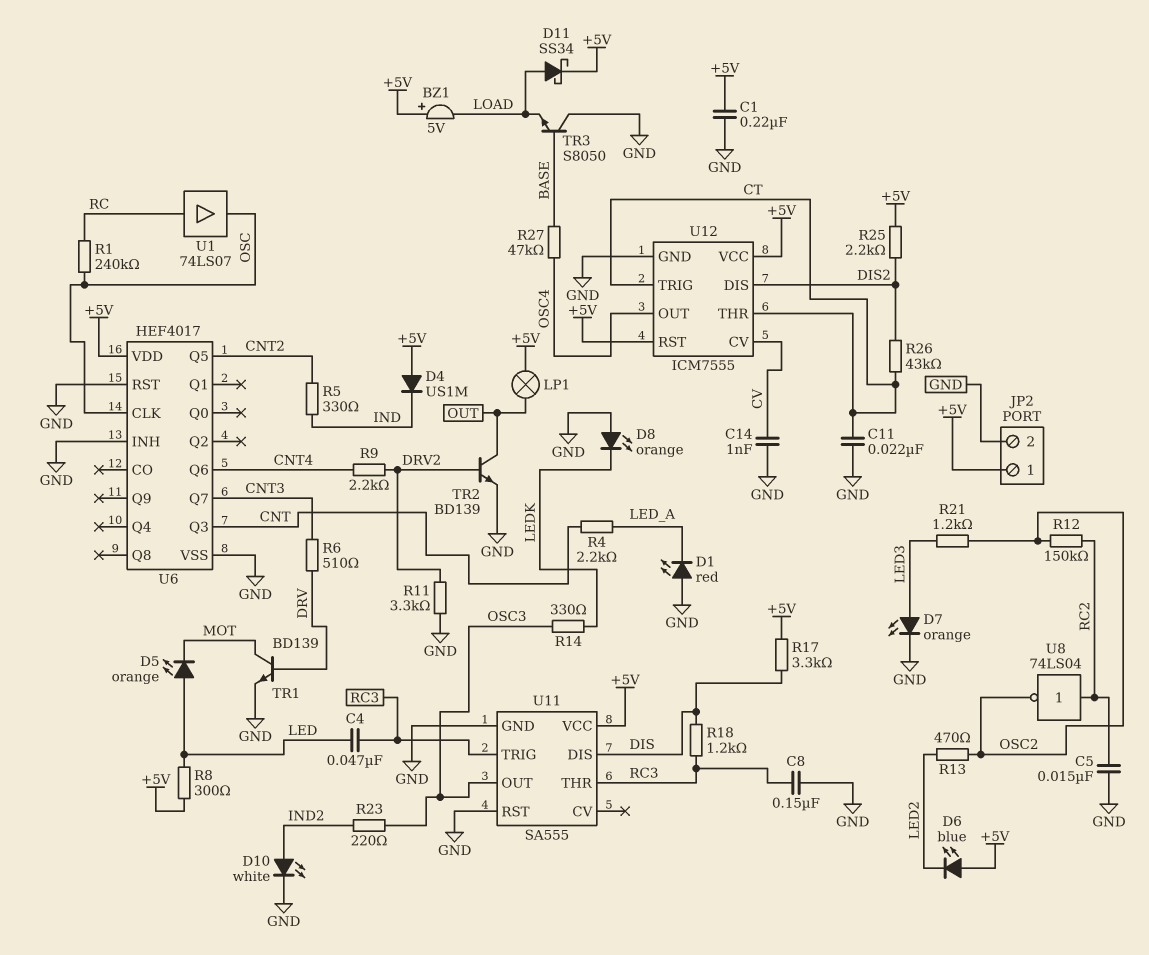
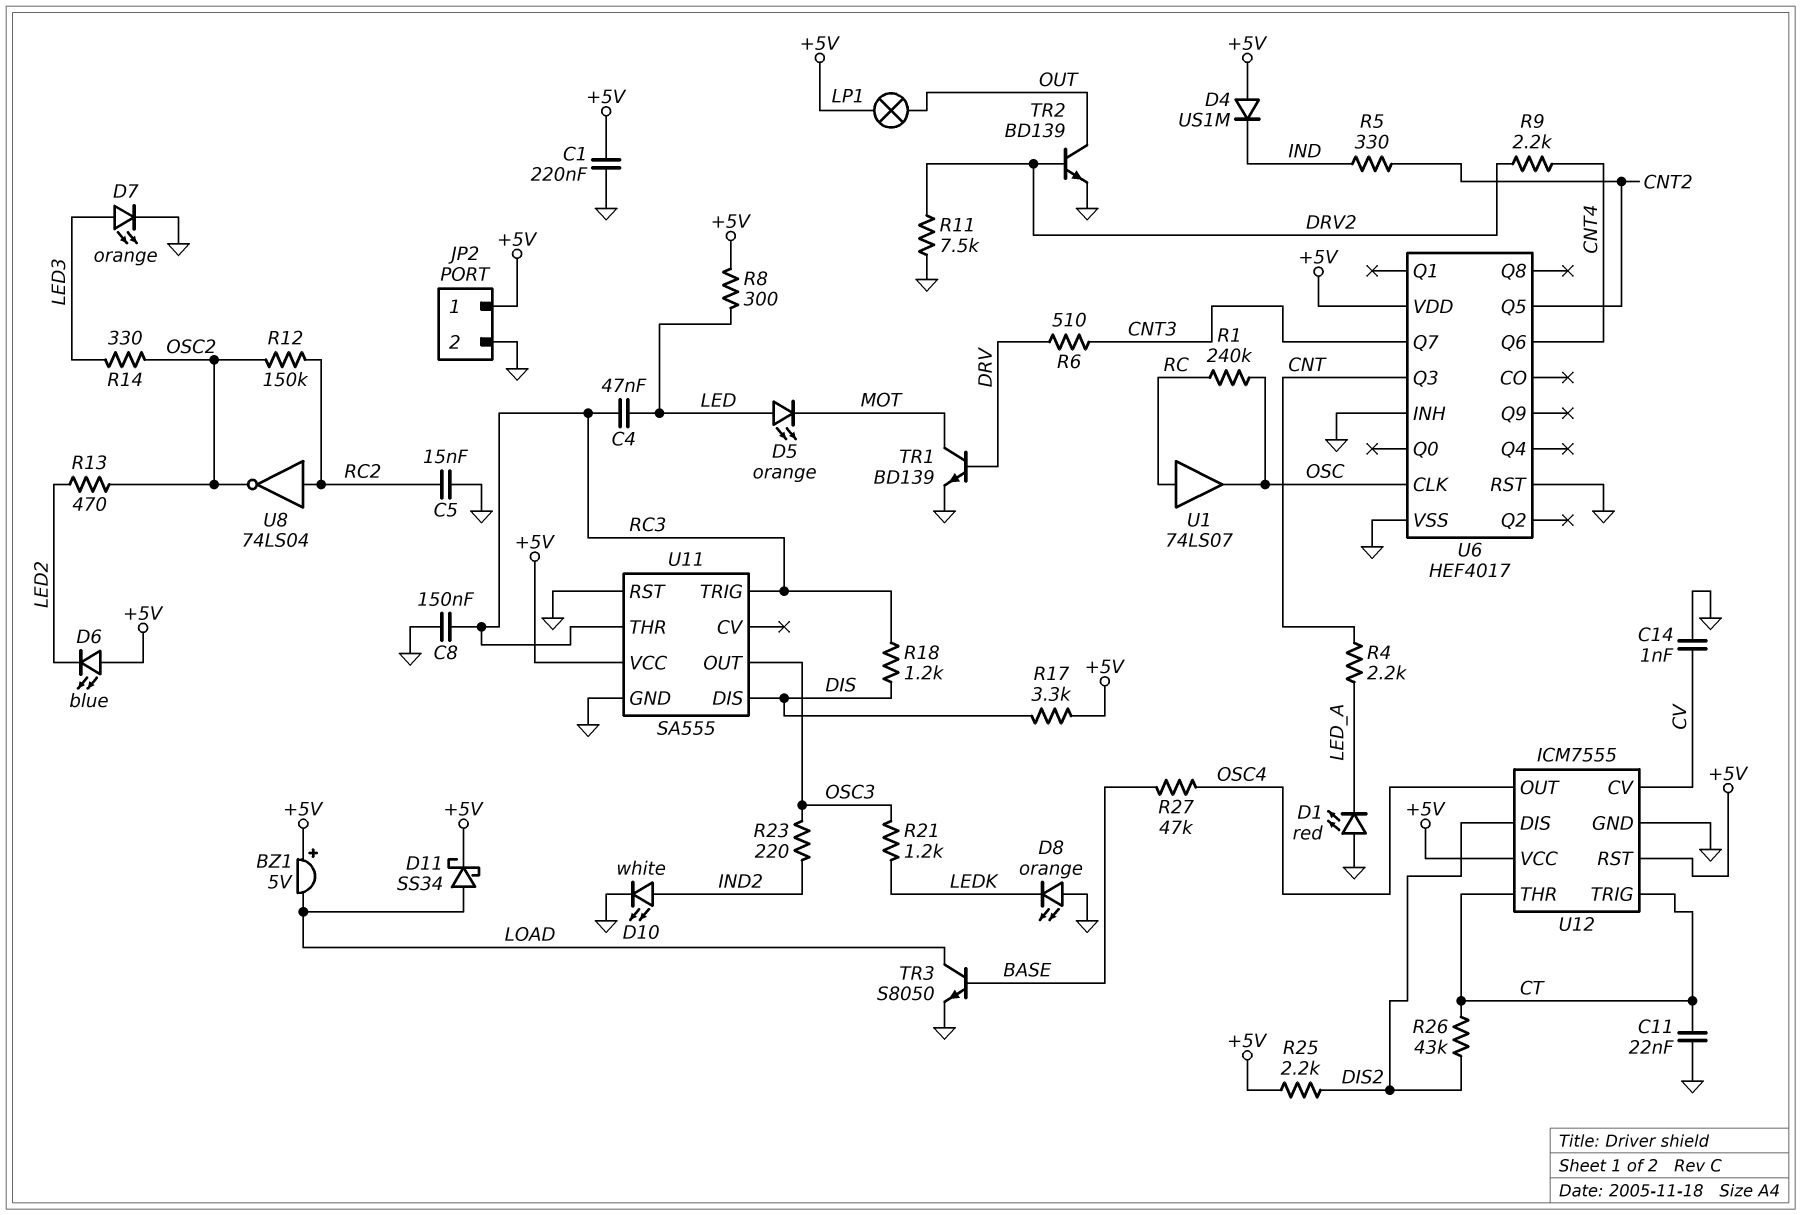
R11: 3.3k (DRV2, GND) -> 7.5k (DRV2, GND)
R14: 330 (LEDK, OSC3) -> 330 (LED3, OSC2)
R21: 1.2k (LED3, OSC2) -> 1.2k (LEDK, OSC3)
TR3: NPN S8050 (B BASE, C GND, E LOAD) -> NPN S8050 (B BASE, C LOAD, E GND)

